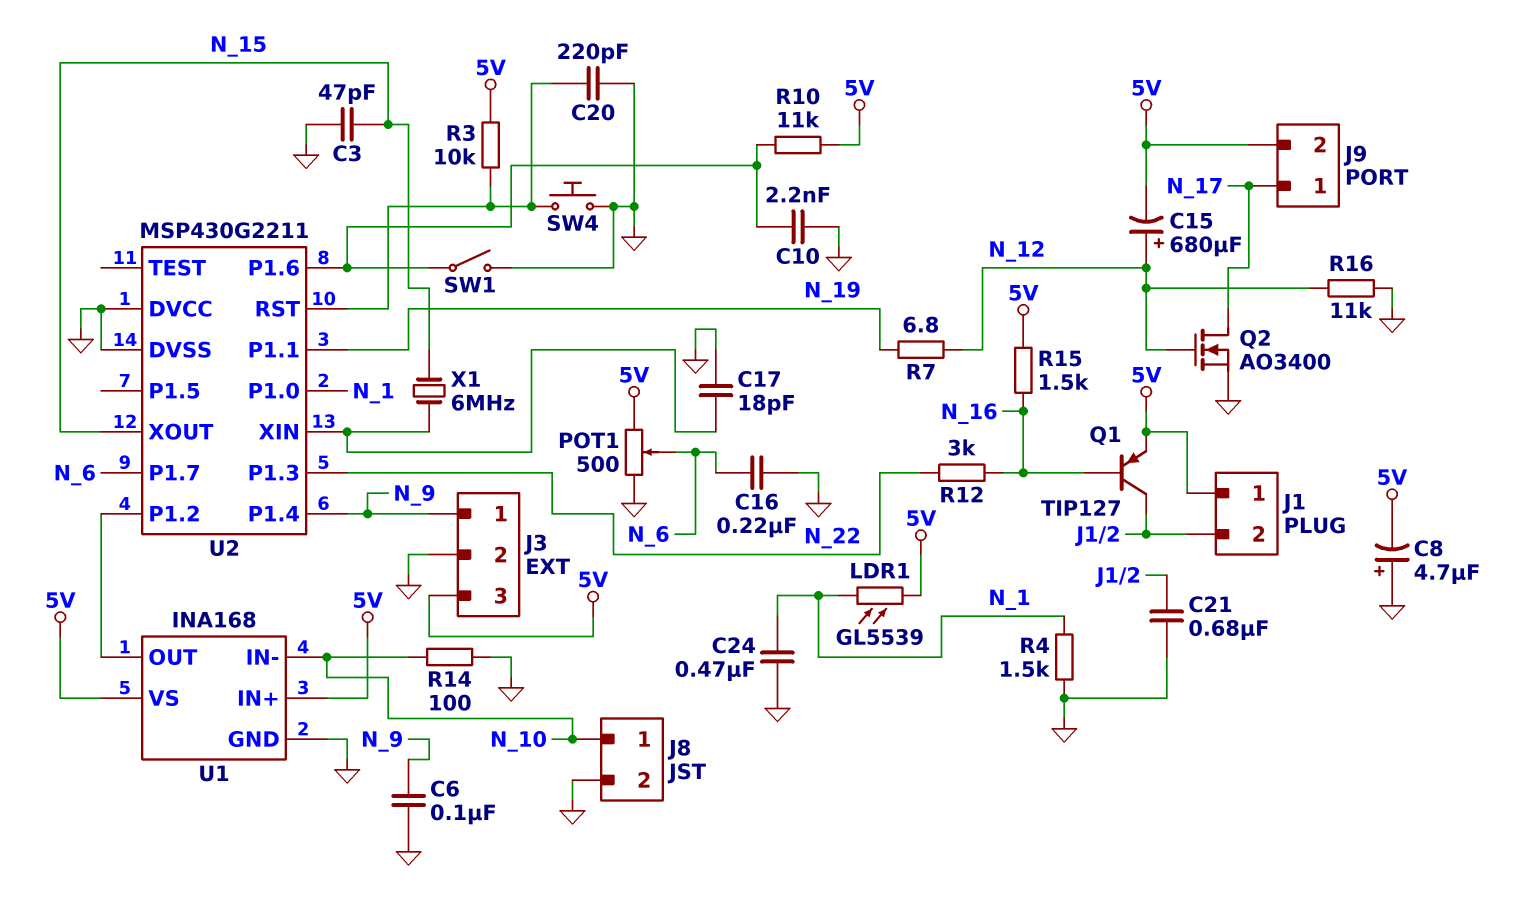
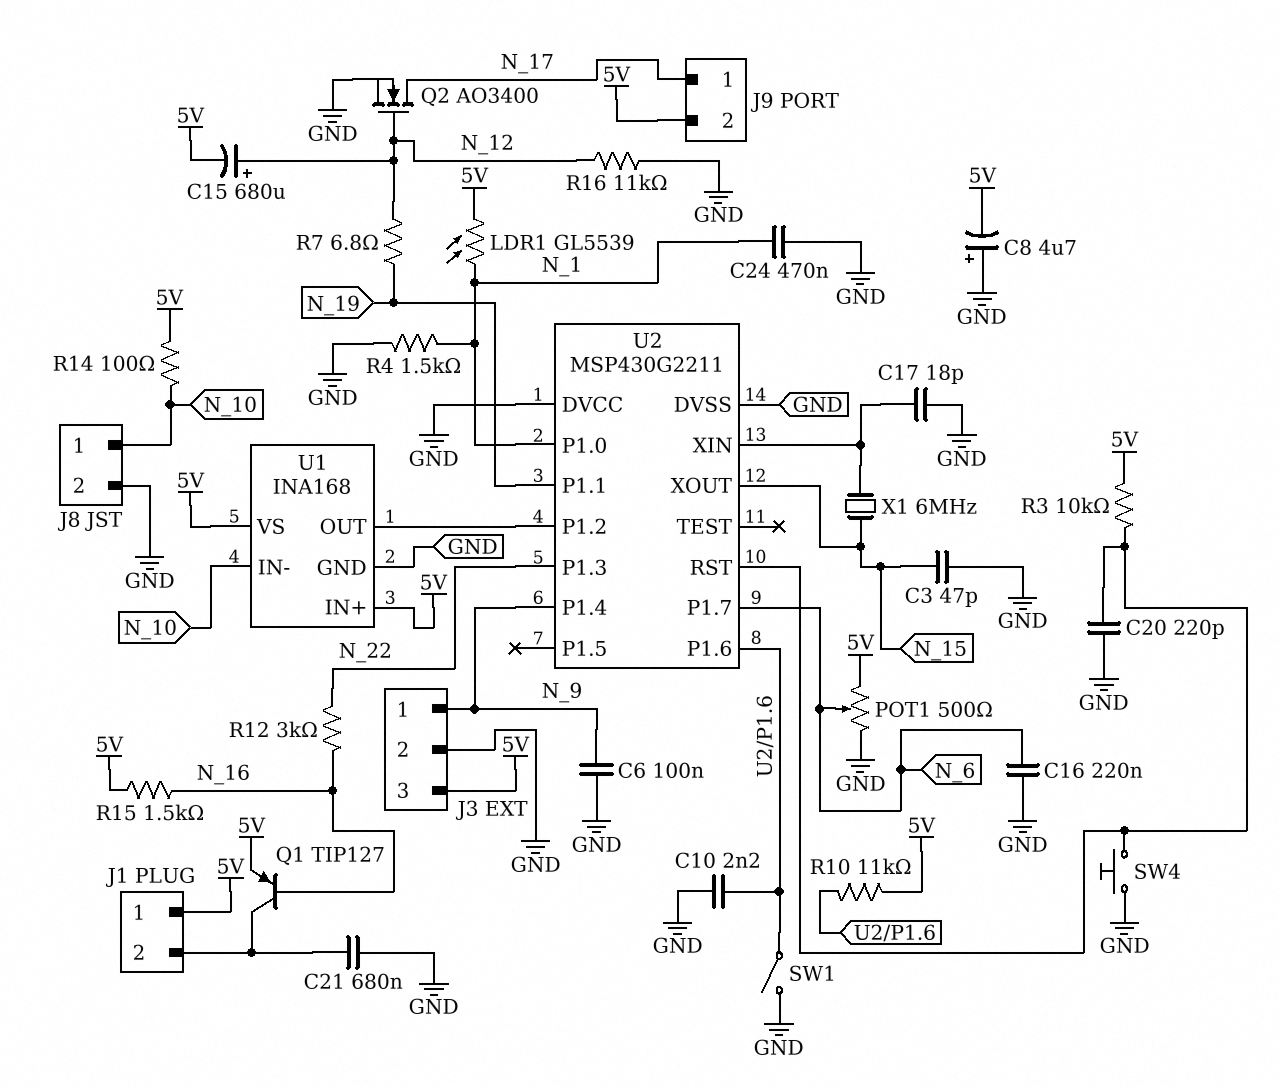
R14: 100 (GND, N_10) -> 100 (5V, N_10)

